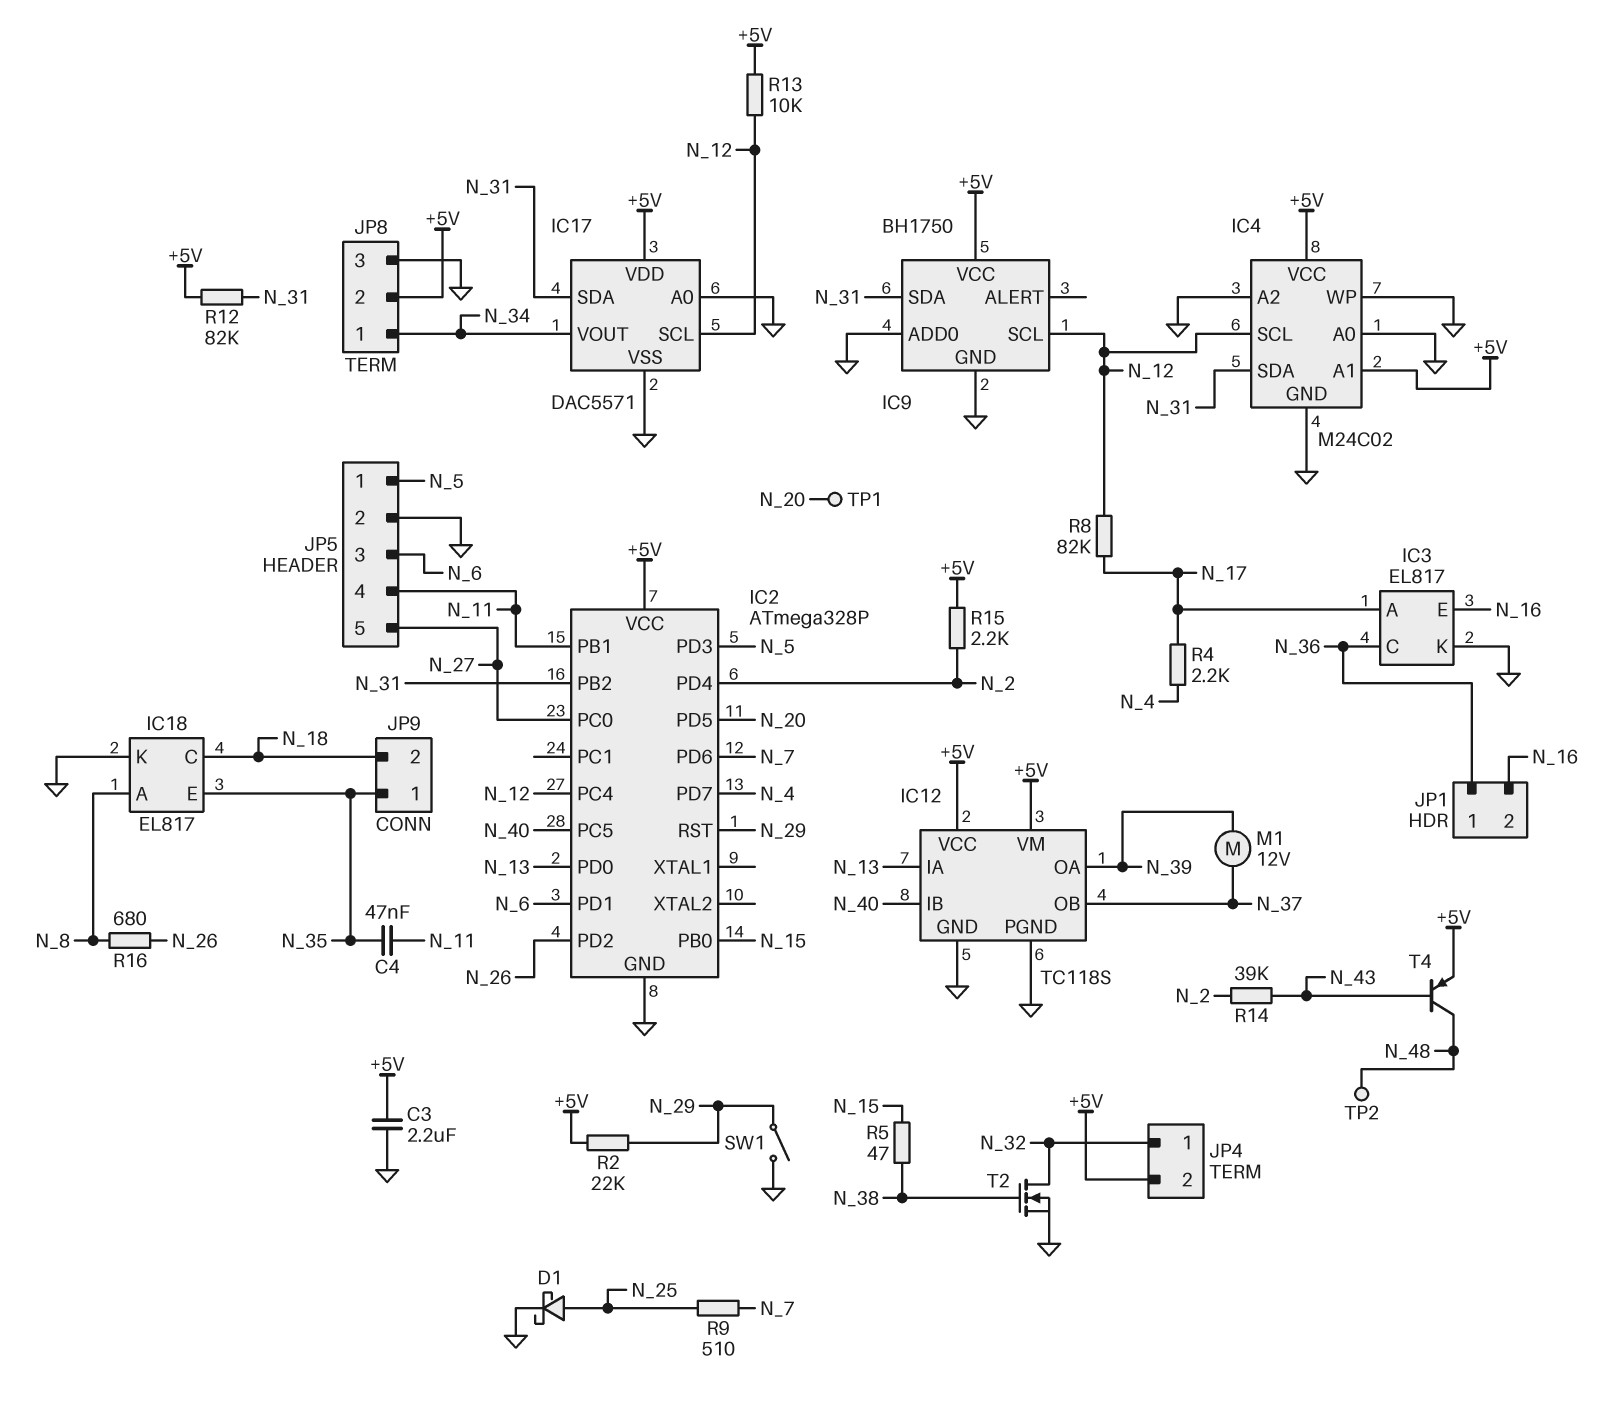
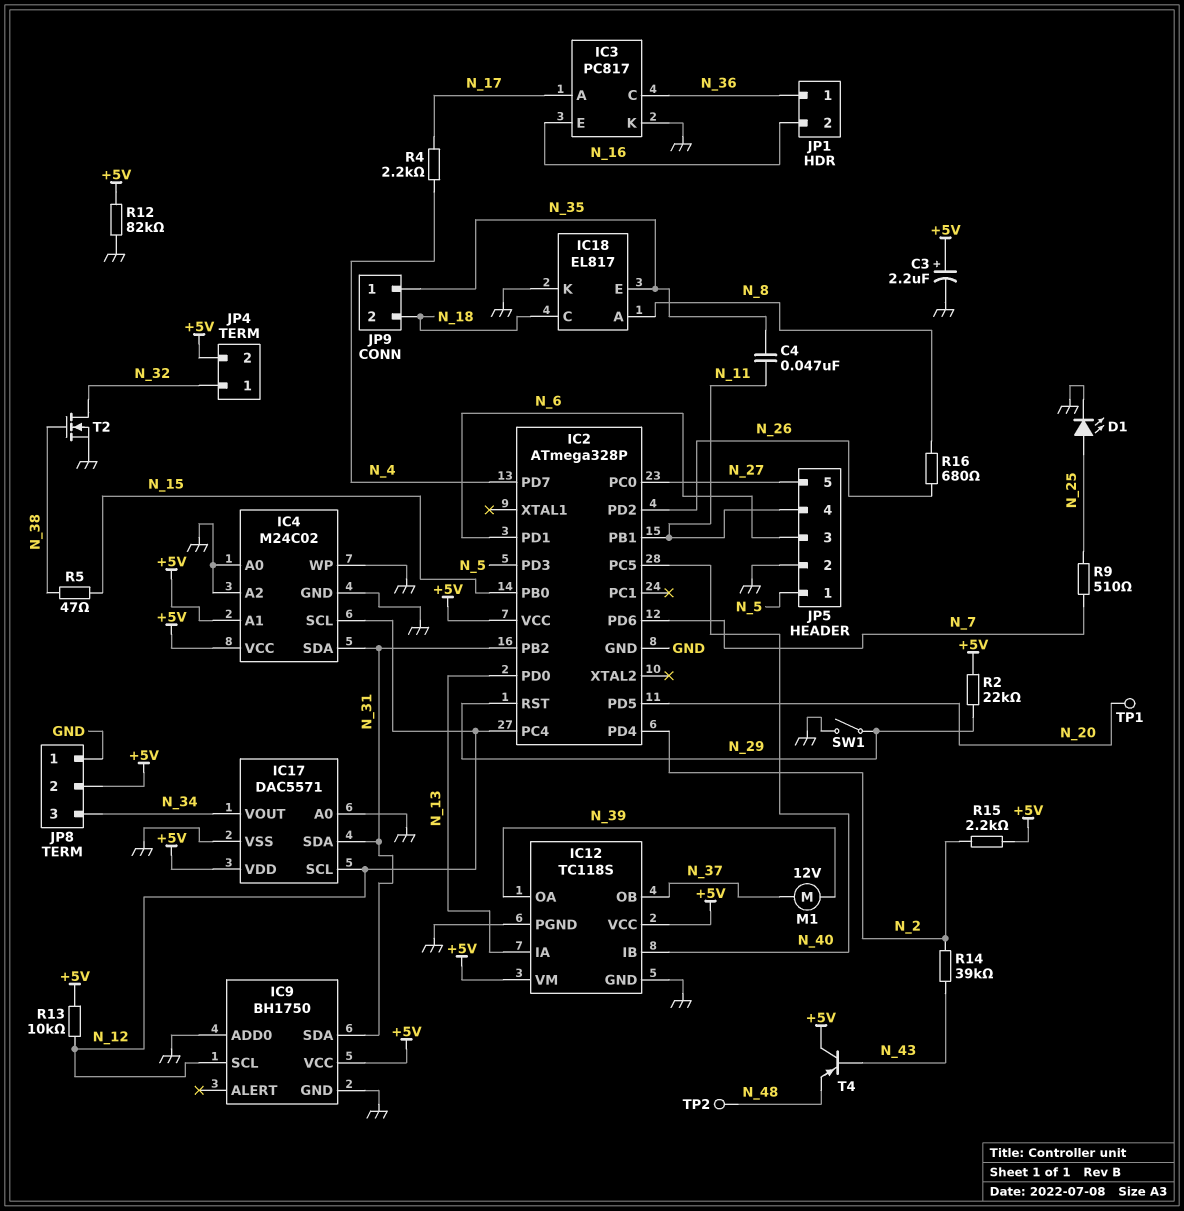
C3: 2.2uF (+5V, GND) -> 2.2uF (plus +5V, minus GND)
D1: schottky (A N_25, K GND) -> LED (A N_25, K GND)
IC3: EL817 -> PC817
JP8 pin 1: N_34 -> GND
JP8 pin 3: GND -> N_34
R8: 82k (N_12, N_17) -> none
R12: 82k (+5V, N_31) -> 82k (+5V, GND)
T4: PNP (B N_43, C N_48, E +5V) -> PNP (B N_43, C +5V, E N_48)

